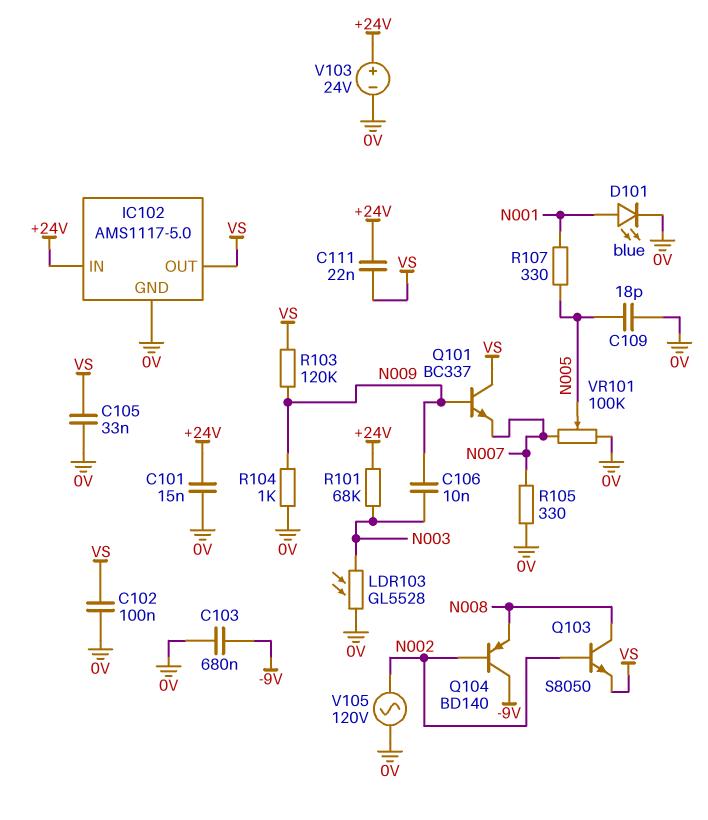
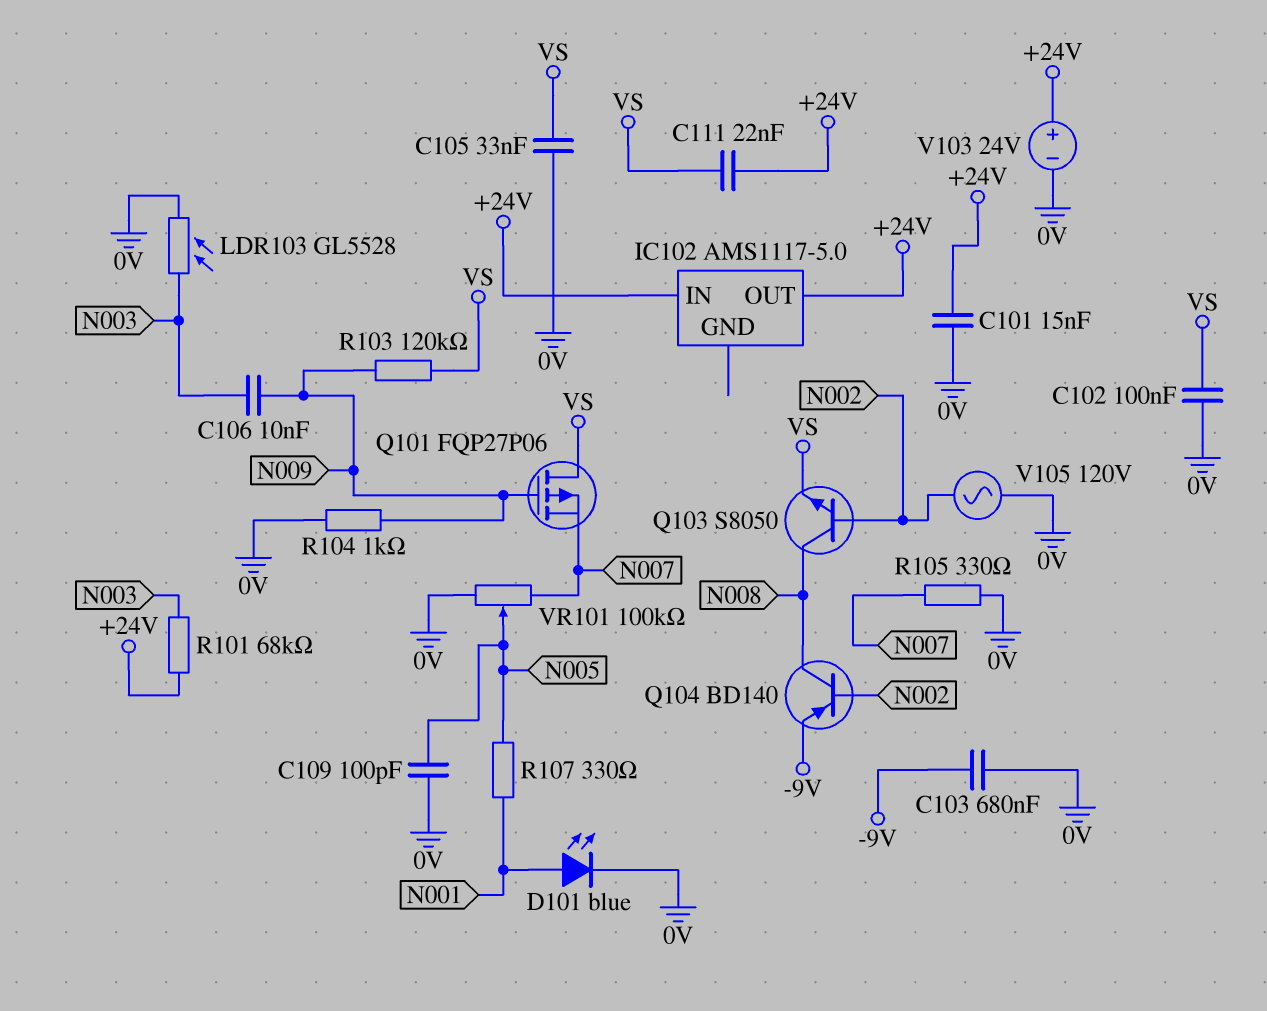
C109: 18pF (0V, N005) -> 100pF (0V, N005)
IC102 pin GND: 0V -> none
IC102 pin OUT: VS -> +24V
Q101: NPN BC337 (B N009, C VS, E N007) -> PMOS FQP27P06 (G N009, D VS, S N007)
Q104: PNP BD140 (B N002, C -9V, E N008) -> PNP BD140 (B N002, C N008, E -9V)

